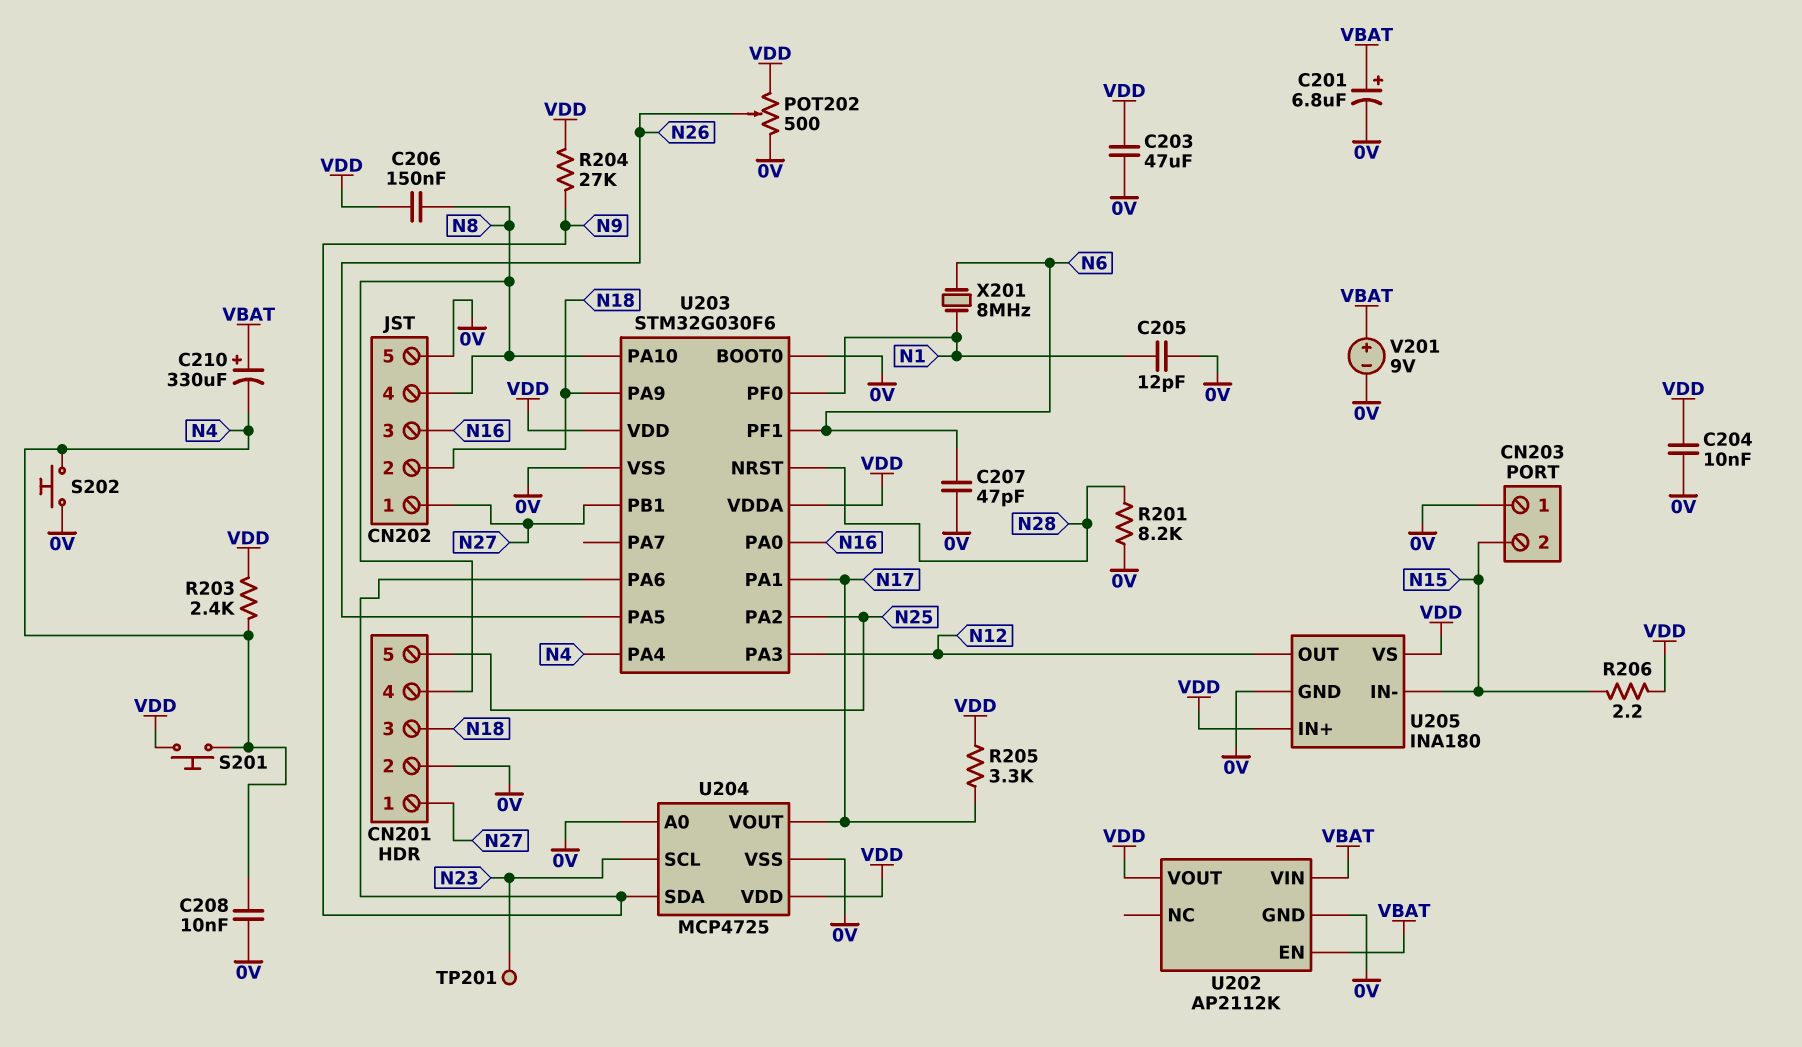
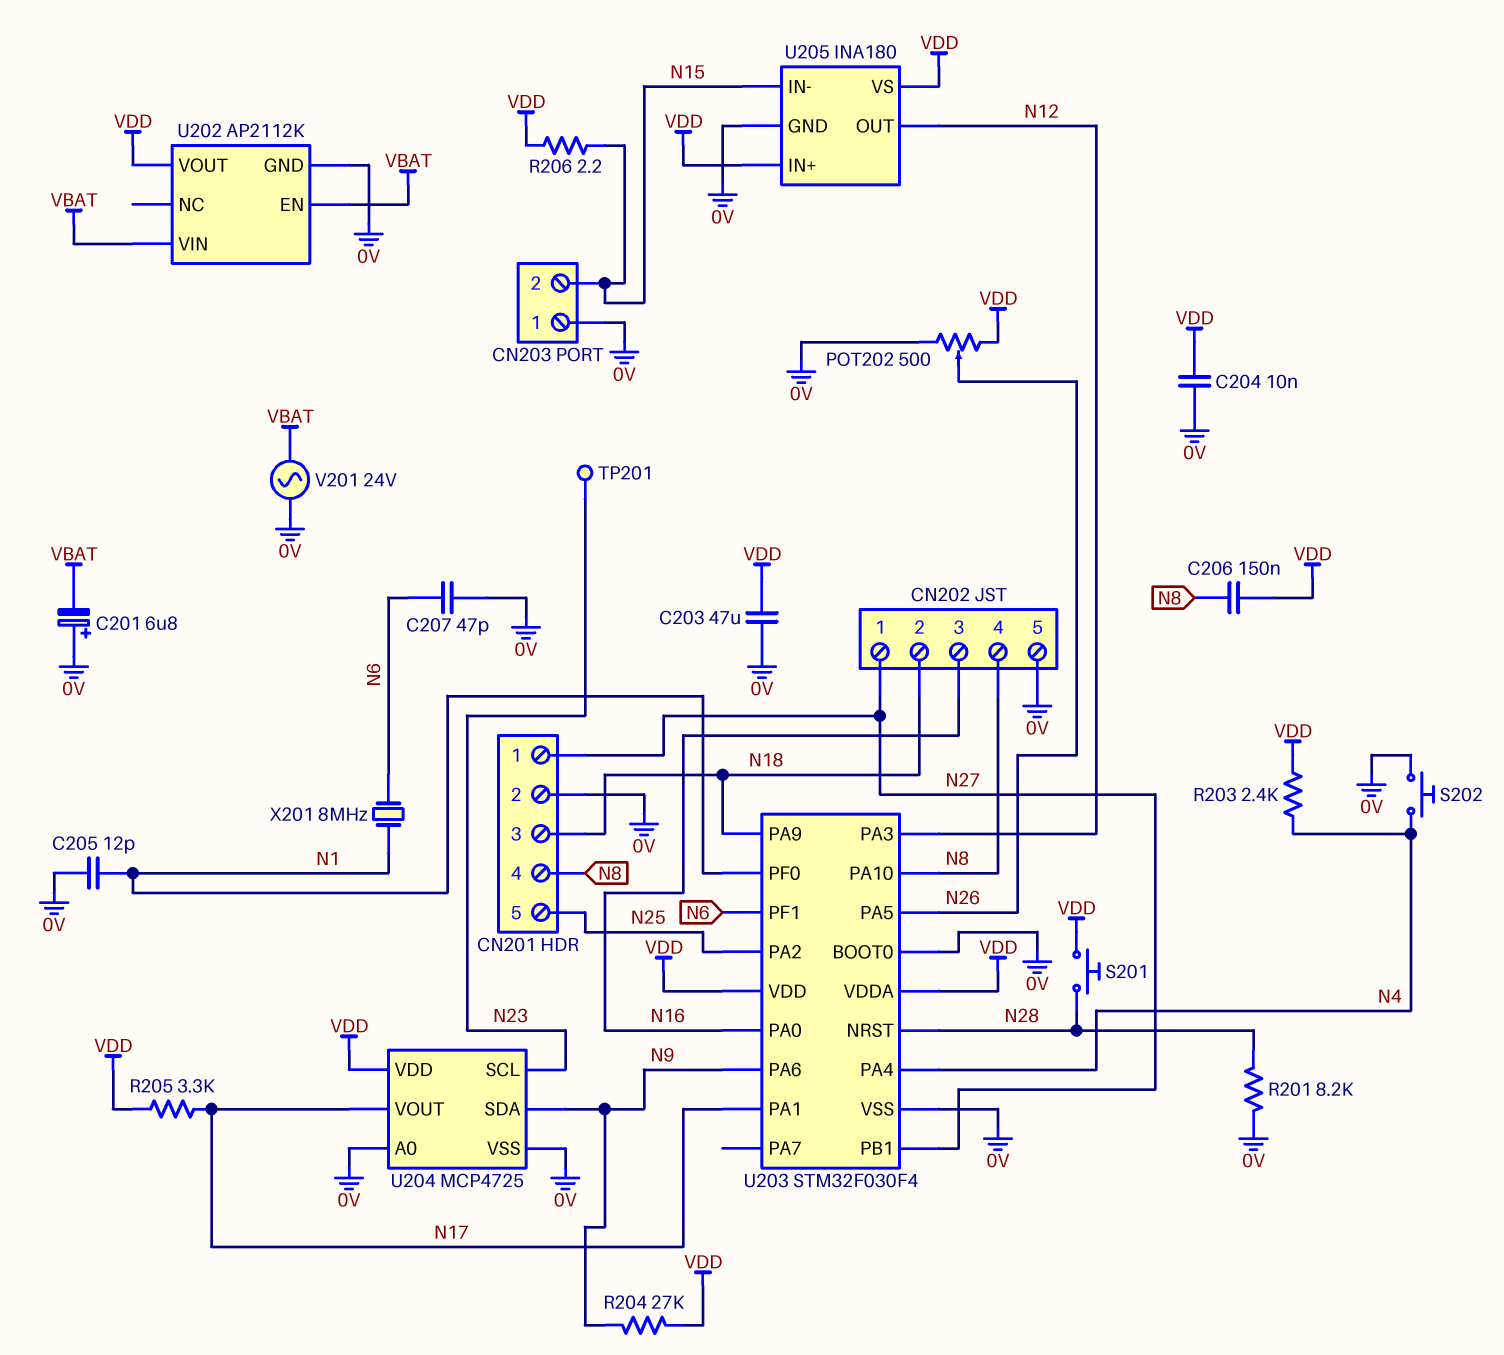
C201: 6.8uF (plus VBAT, minus 0V) -> 6.8uF (plus 0V, minus VBAT)
C208: 10nF (0V, N4) -> none
C210: 330uF (plus VBAT, minus N4) -> none
S201: button (N4, VDD) -> button (N28, VDD)
U203: STM32G030F6 -> STM32F030F4
V201: 9V (plus VBAT, minus 0V) -> AC 24V (0V, VBAT)

